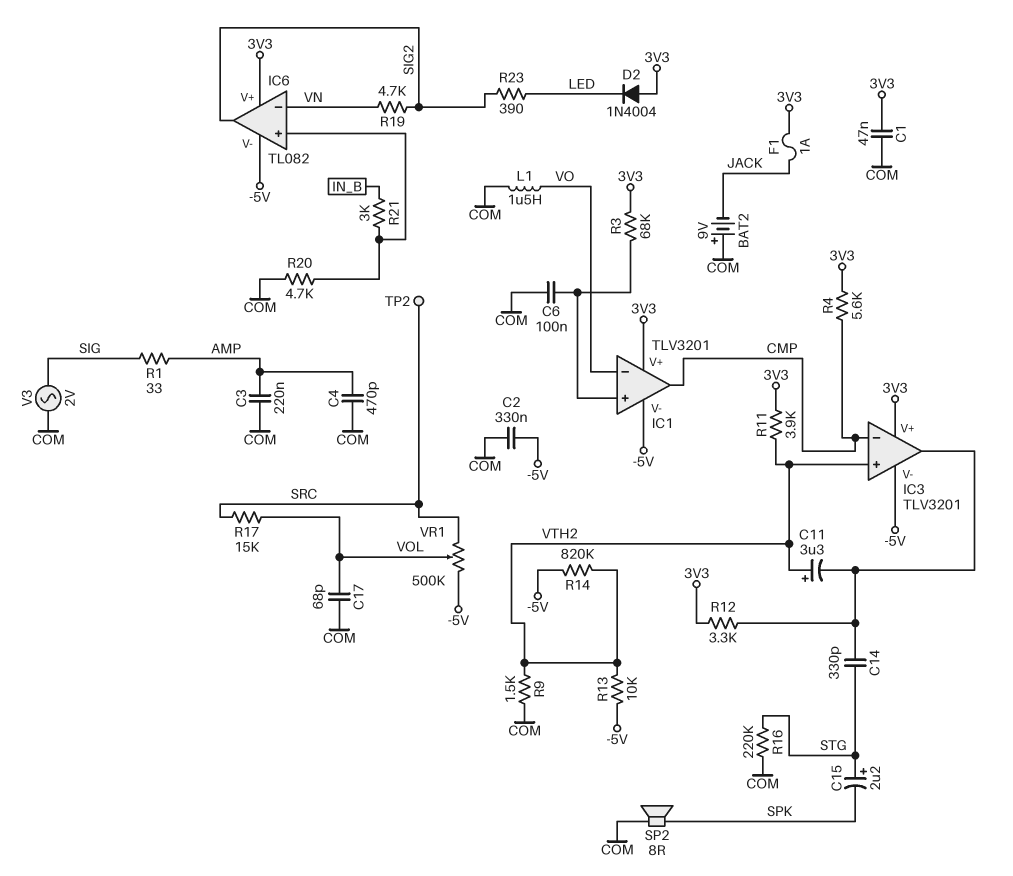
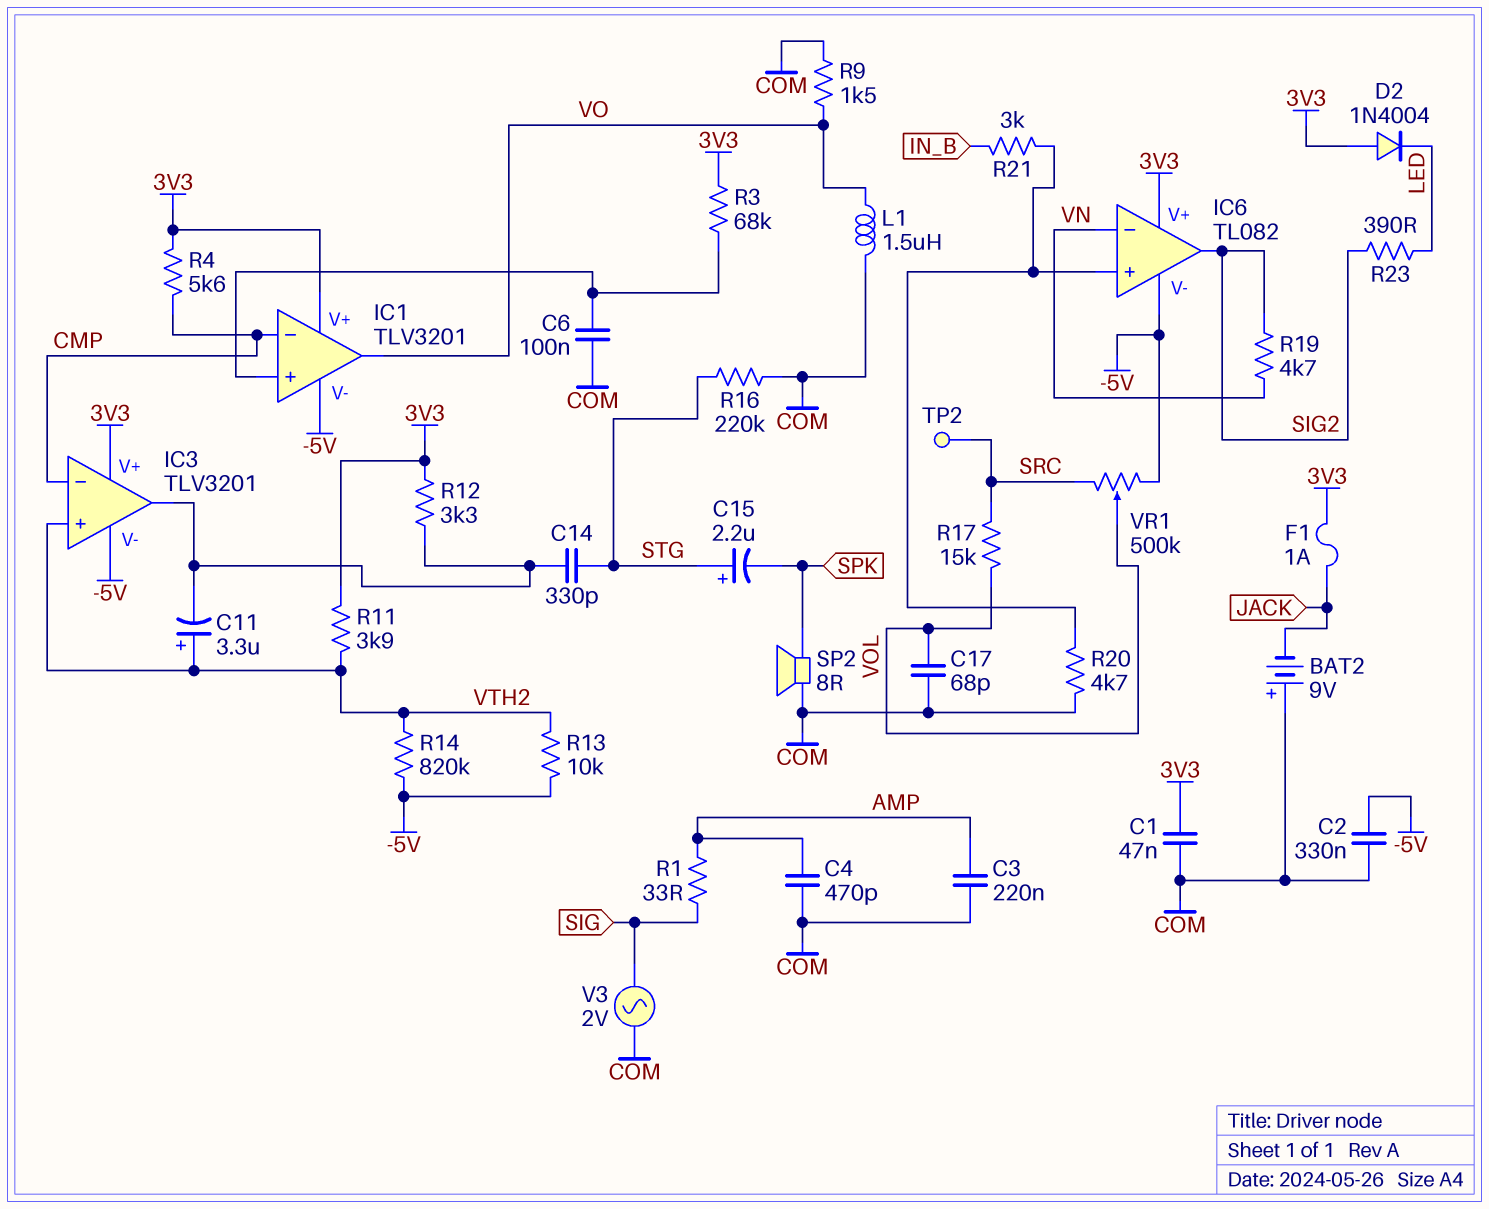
IC1 pin in-: VO -> CMP
IC1 pin out: CMP -> VO
R9: 1.5k (COM, VTH2) -> 1.5k (COM, VO)

